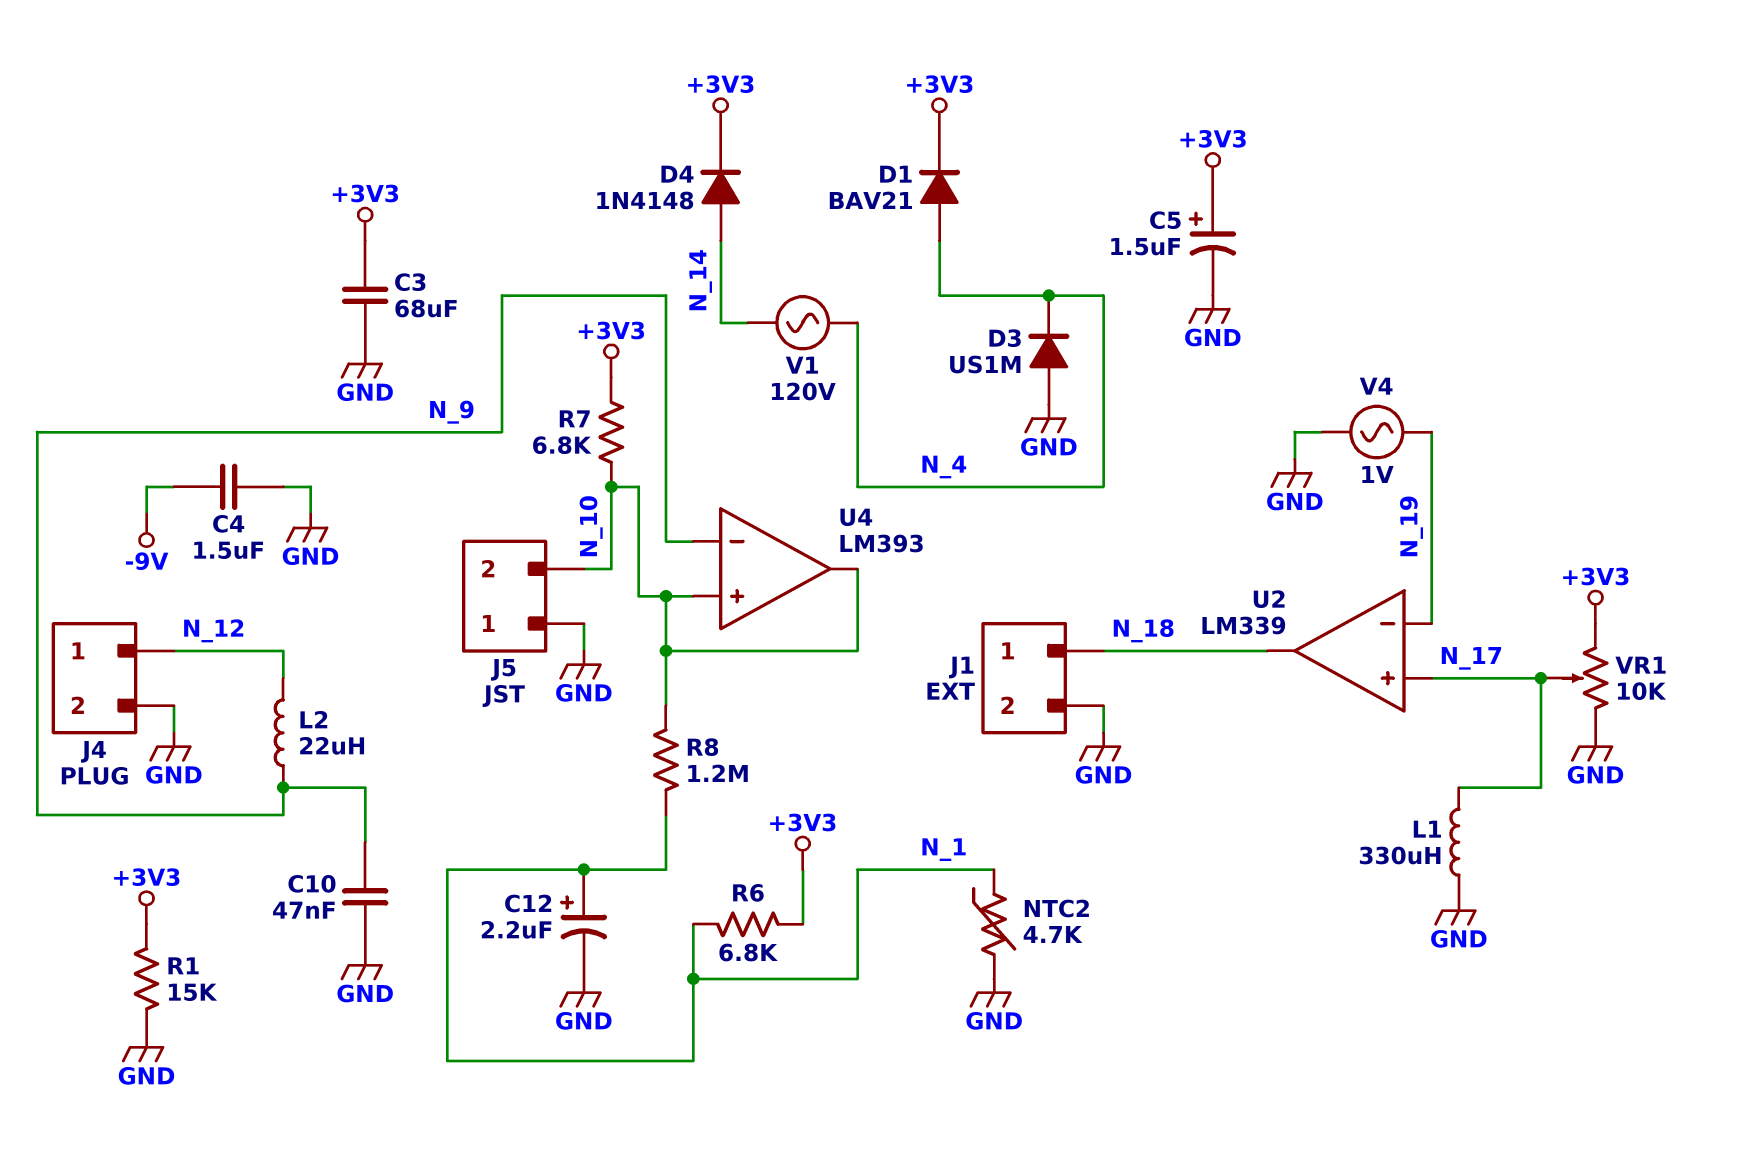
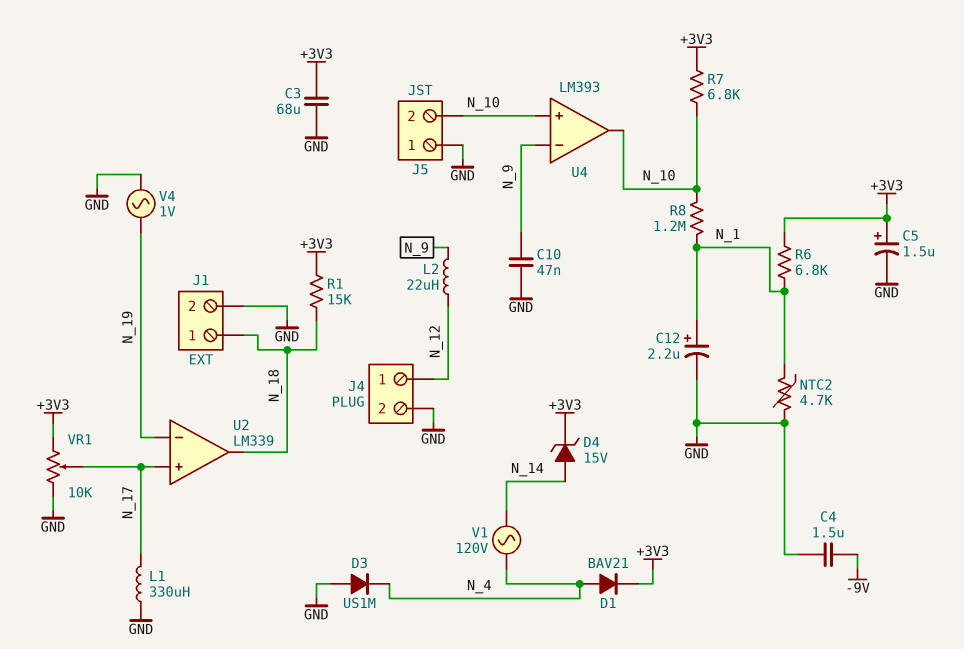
D4: diode 1N4148 (A N_14, K +3V3) -> zener 15V (A N_14, K +3V3)
R1: 15k (+3V3, GND) -> 15k (+3V3, N_18)

